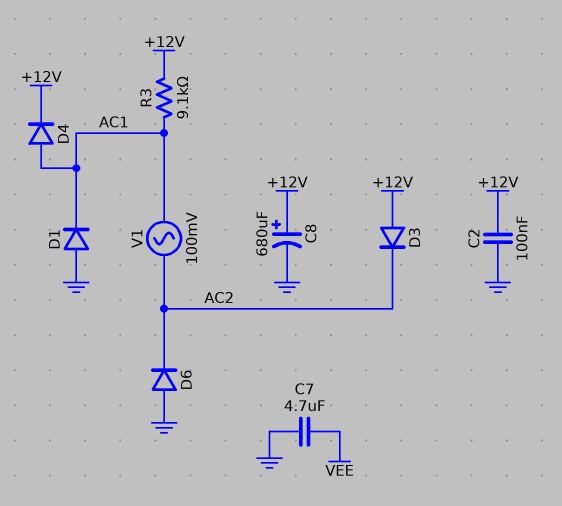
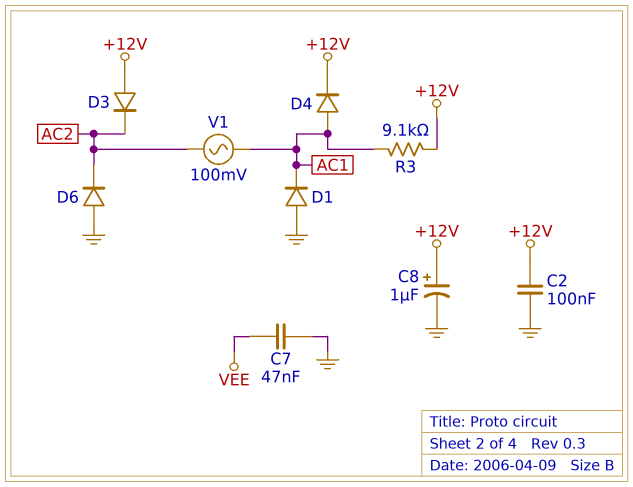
C7: 4.7uF (GND, VEE) -> 47nF (GND, VEE)
C8: 680uF (plus +12V, minus GND) -> 1uF (plus +12V, minus GND)

